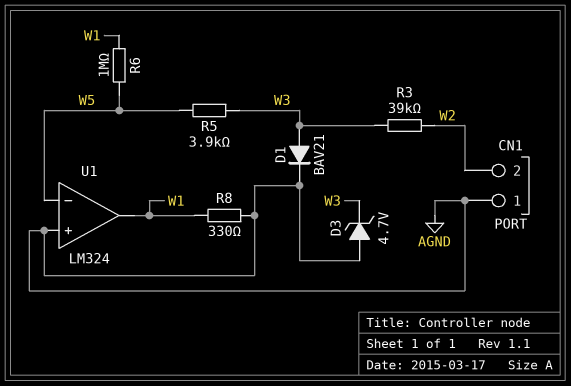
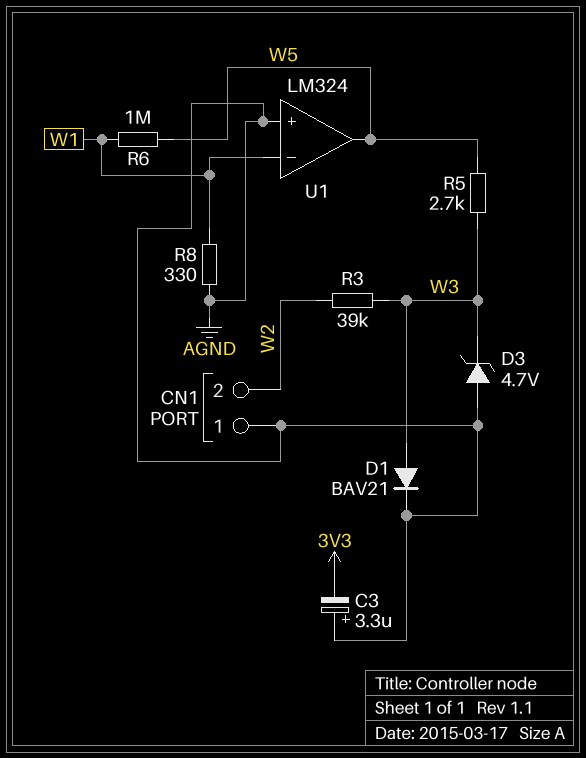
C3: none -> 3.3uF (plus AGND, minus 3V3)
R5: 3.9k (W3, W5) -> 2.7k (W3, W5)
U1 pin in-: W5 -> W1
U1 pin out: W1 -> W5

